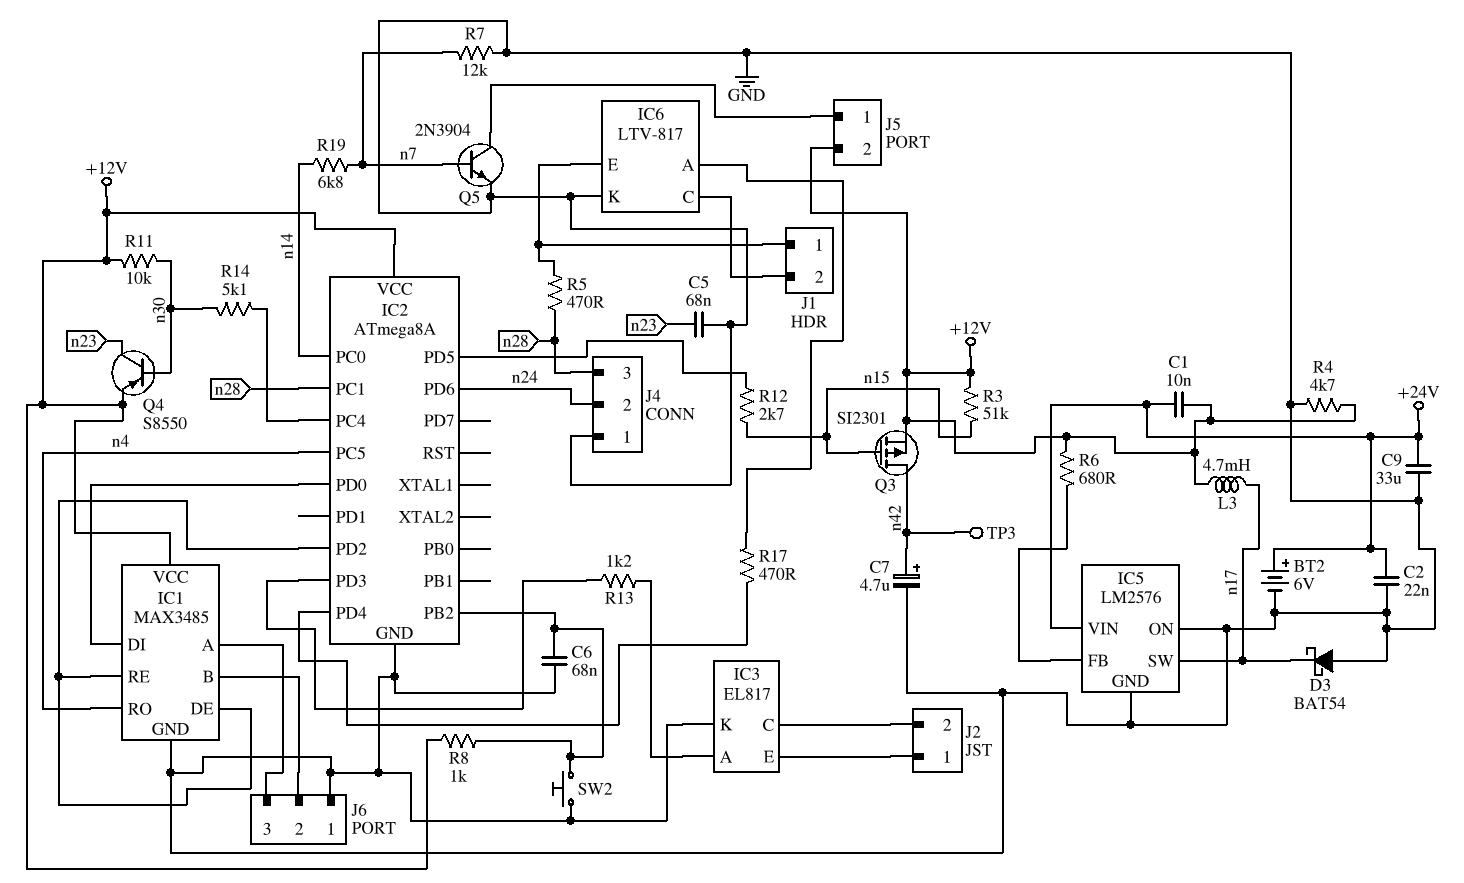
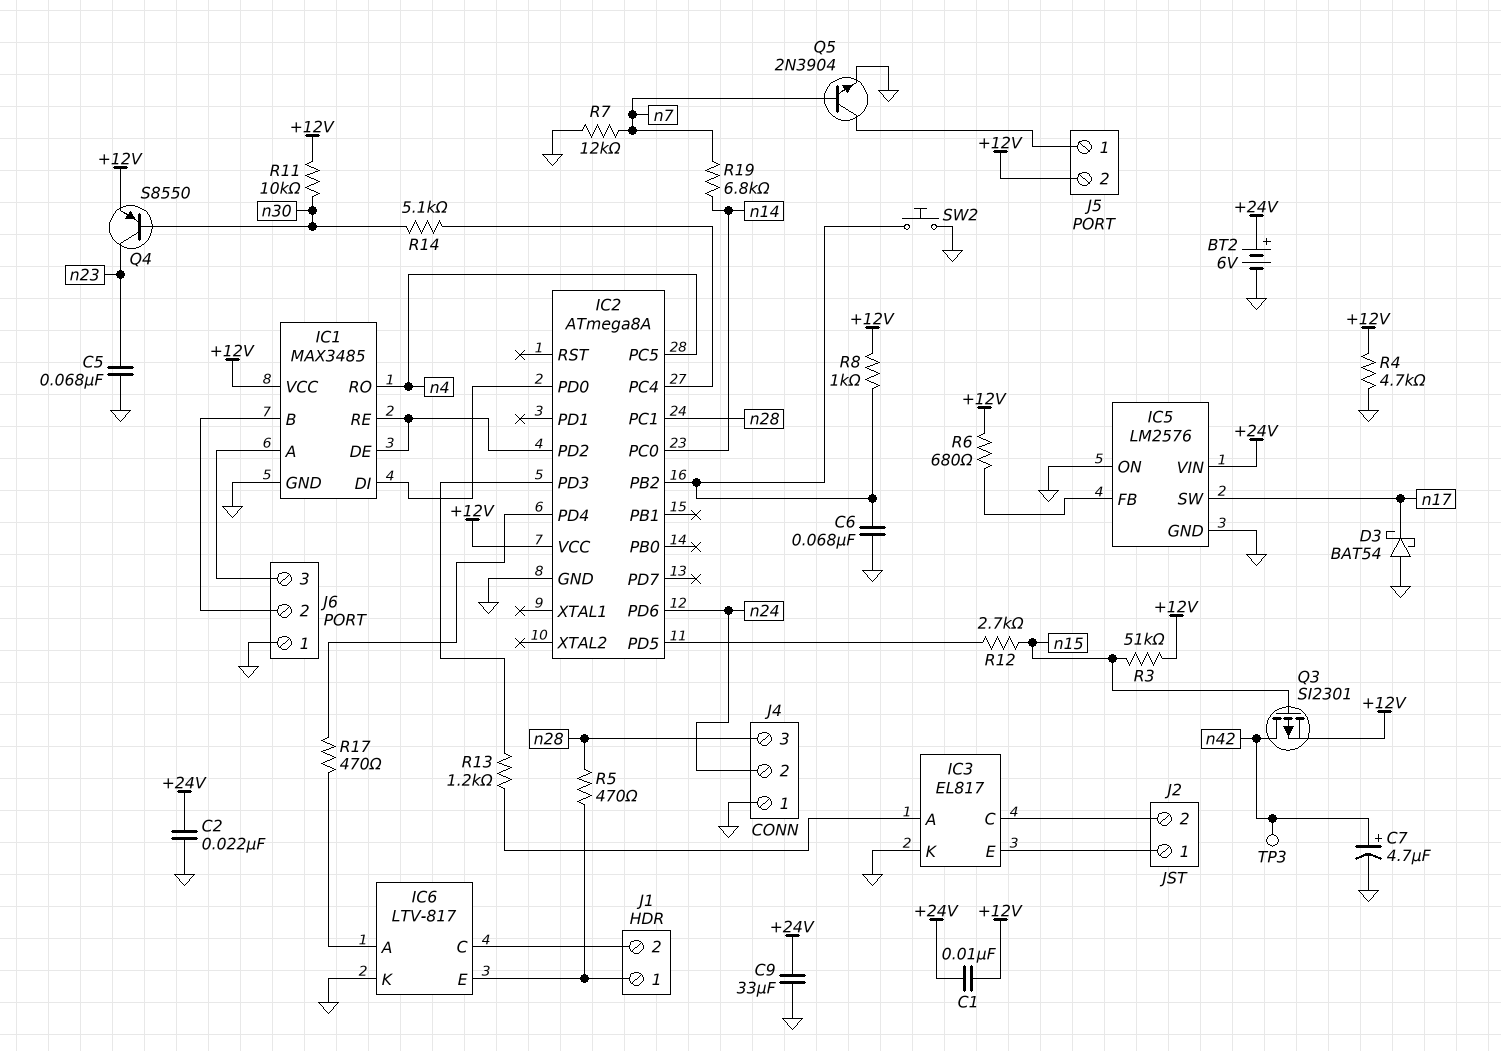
L3: 4.7mH (+12V, n17) -> none

